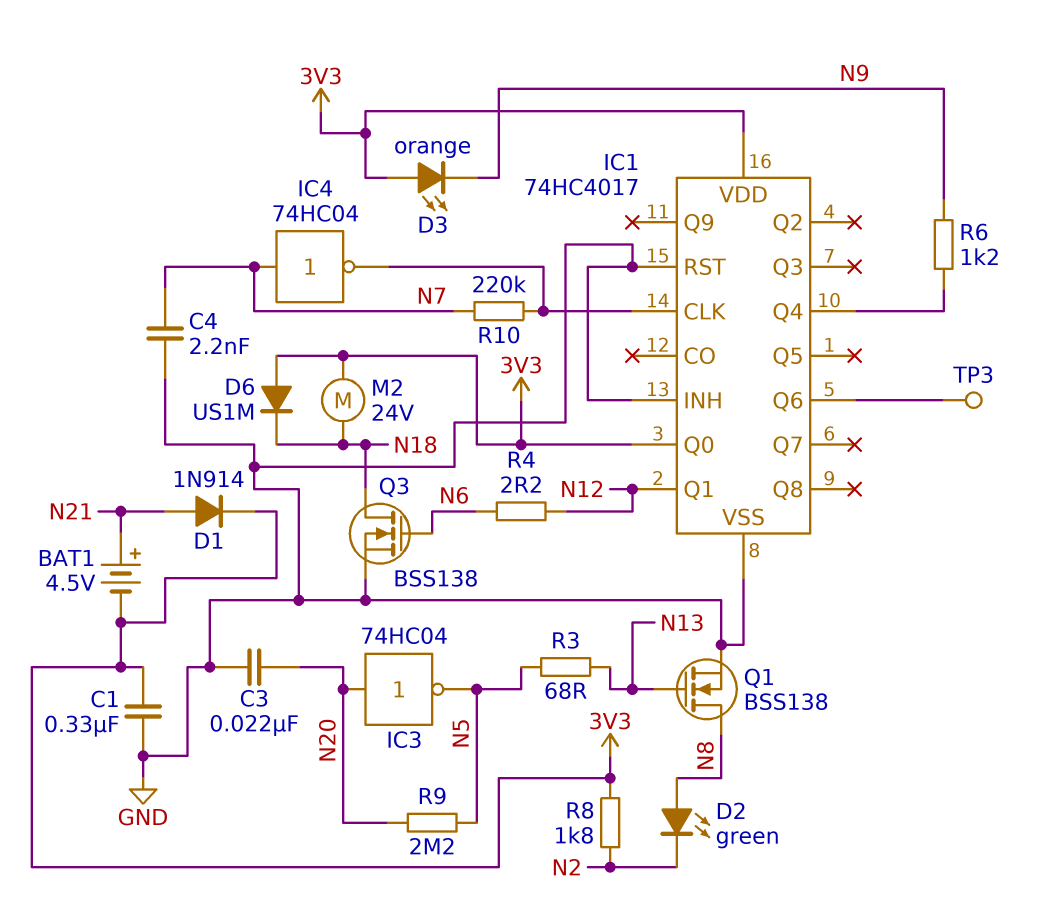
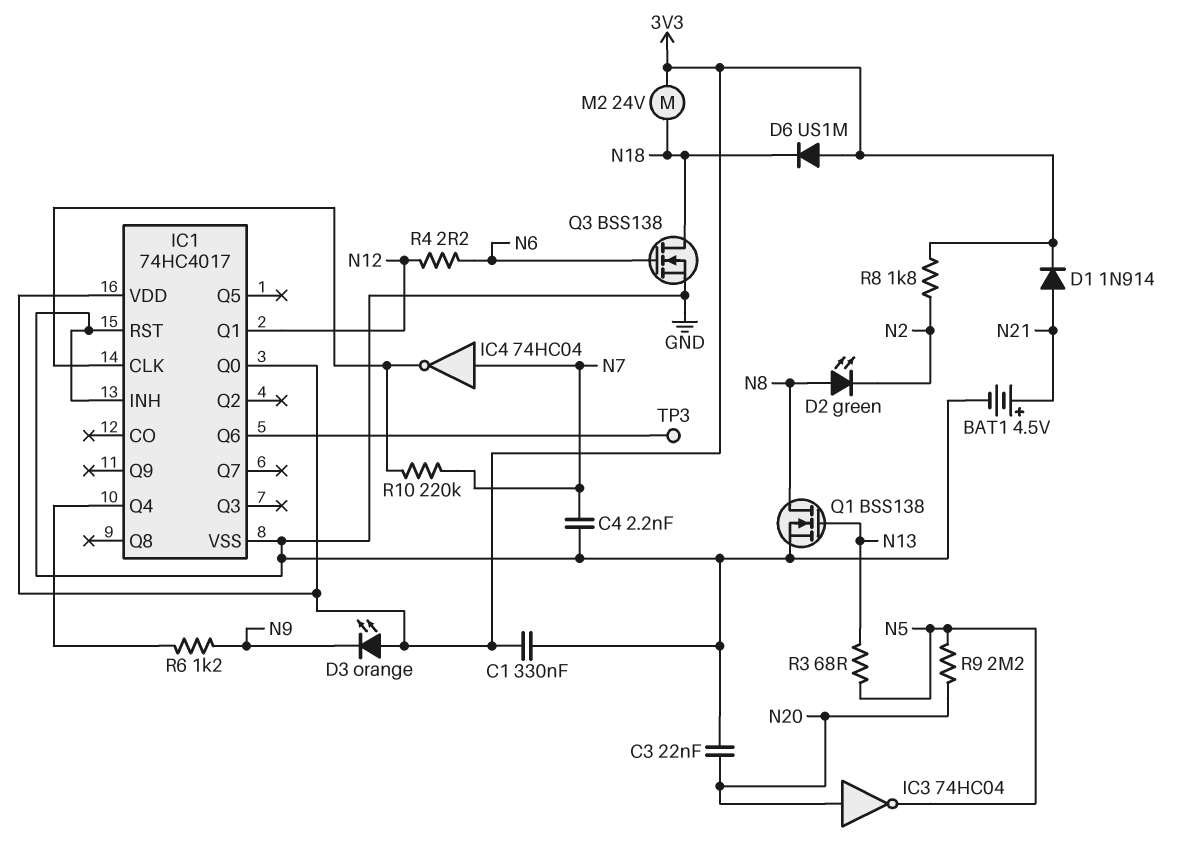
BAT1: 4.5V (plus N21, minus 3V3) -> 4.5V (plus N21, minus GND)

